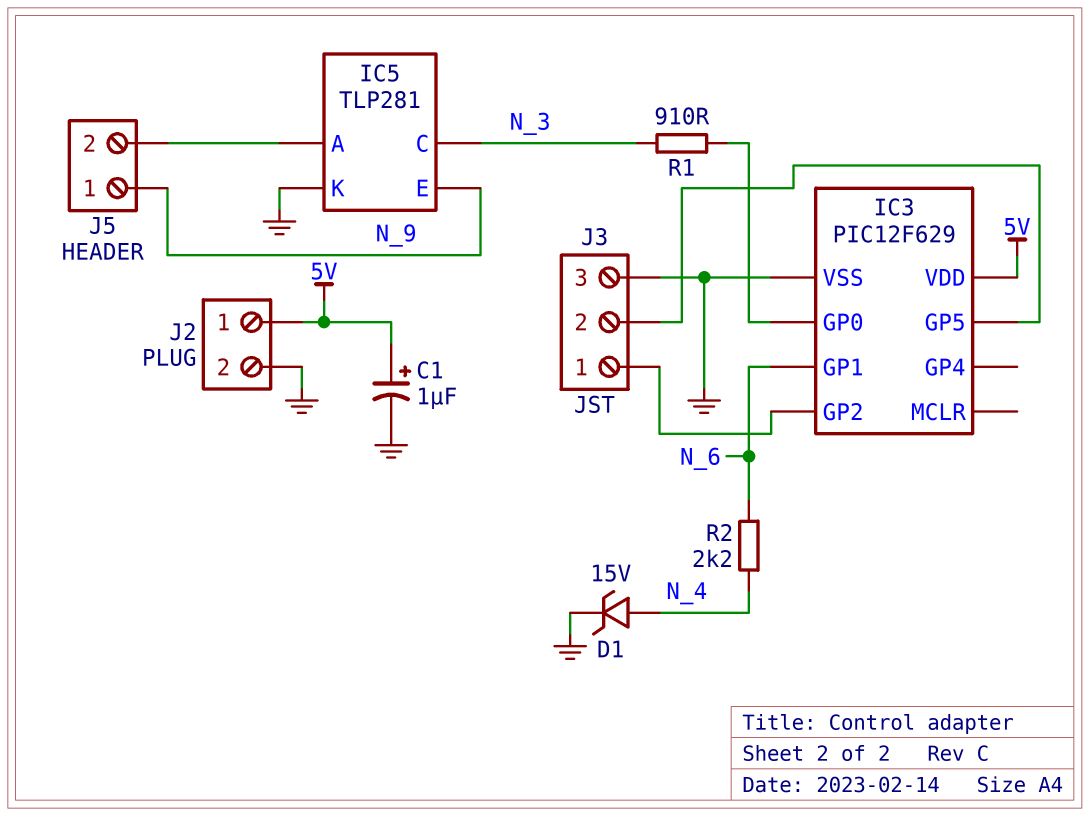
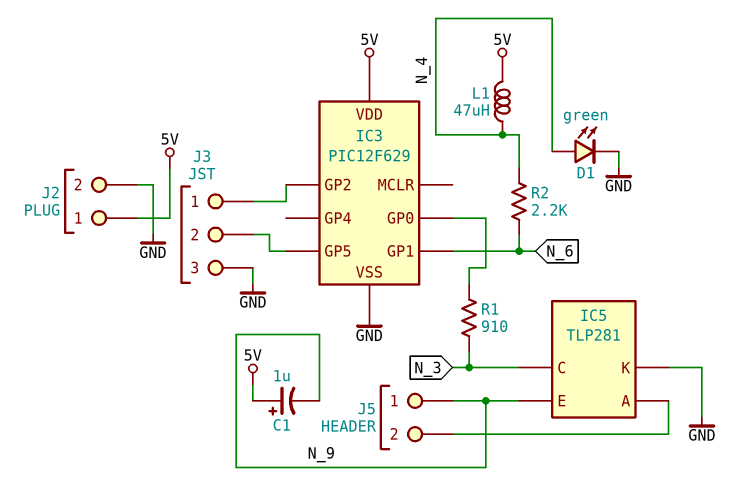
C1: 1uF (plus 5V, minus GND) -> 1uF (plus 5V, minus N_9)
D1: zener 15V (A N_4, K GND) -> LED green (A N_4, K GND)
L1: none -> 47uH (5V, N_4)

